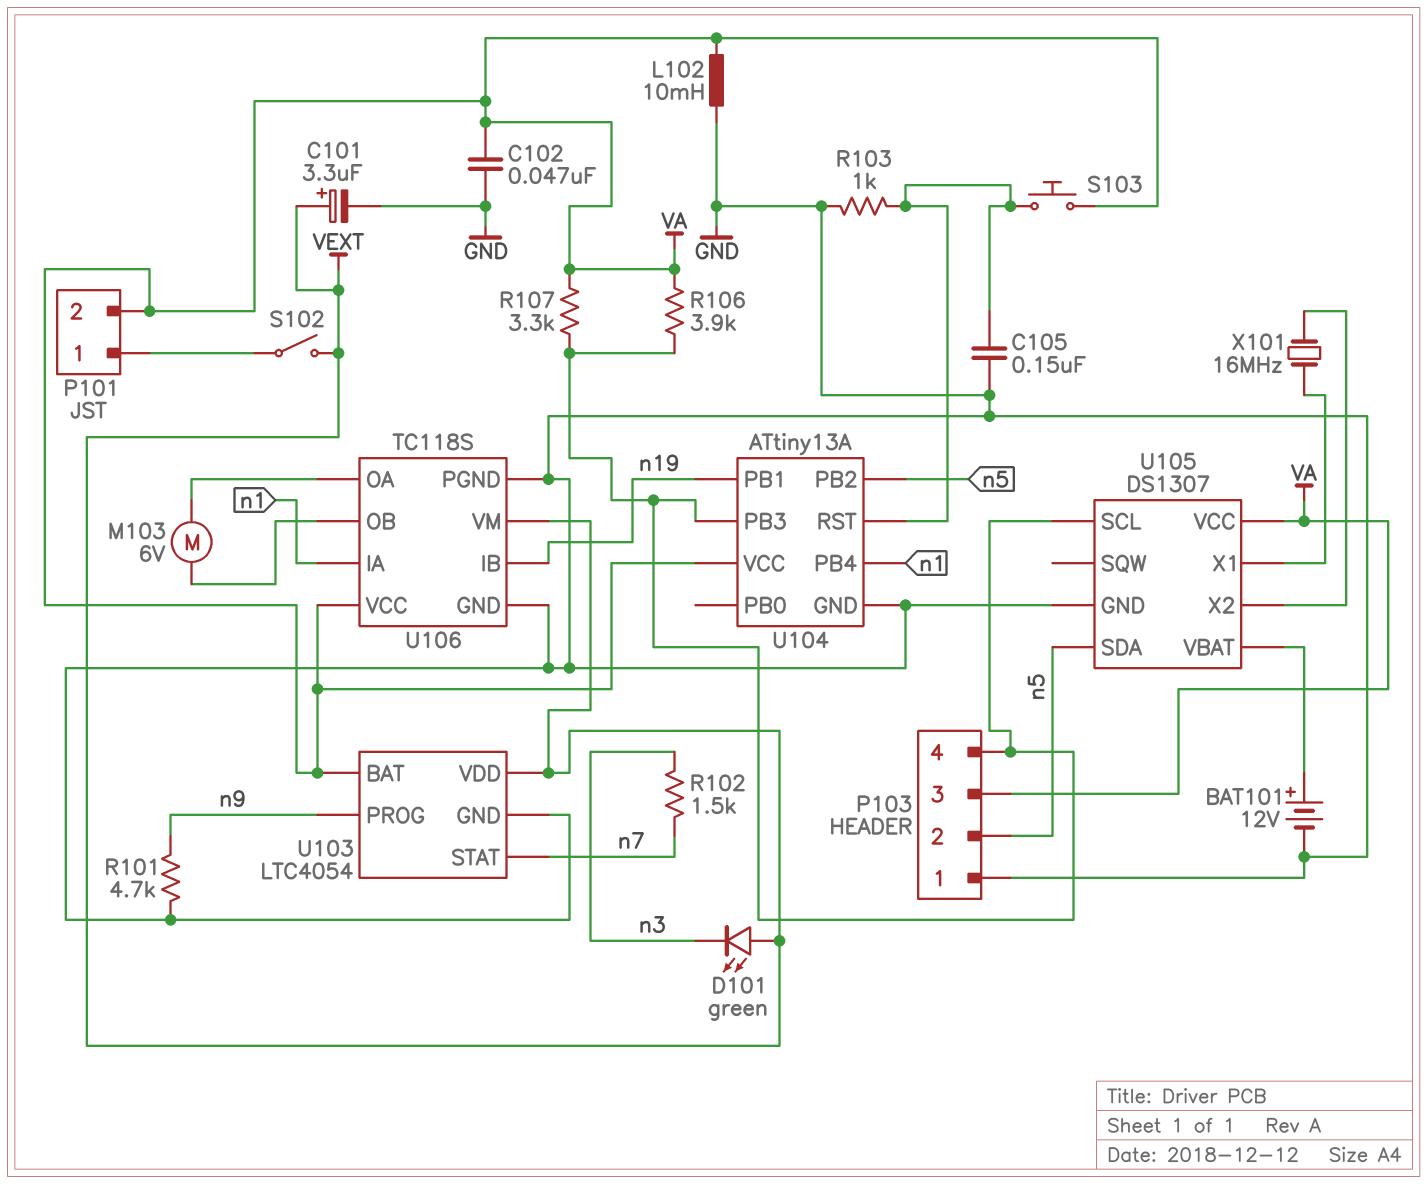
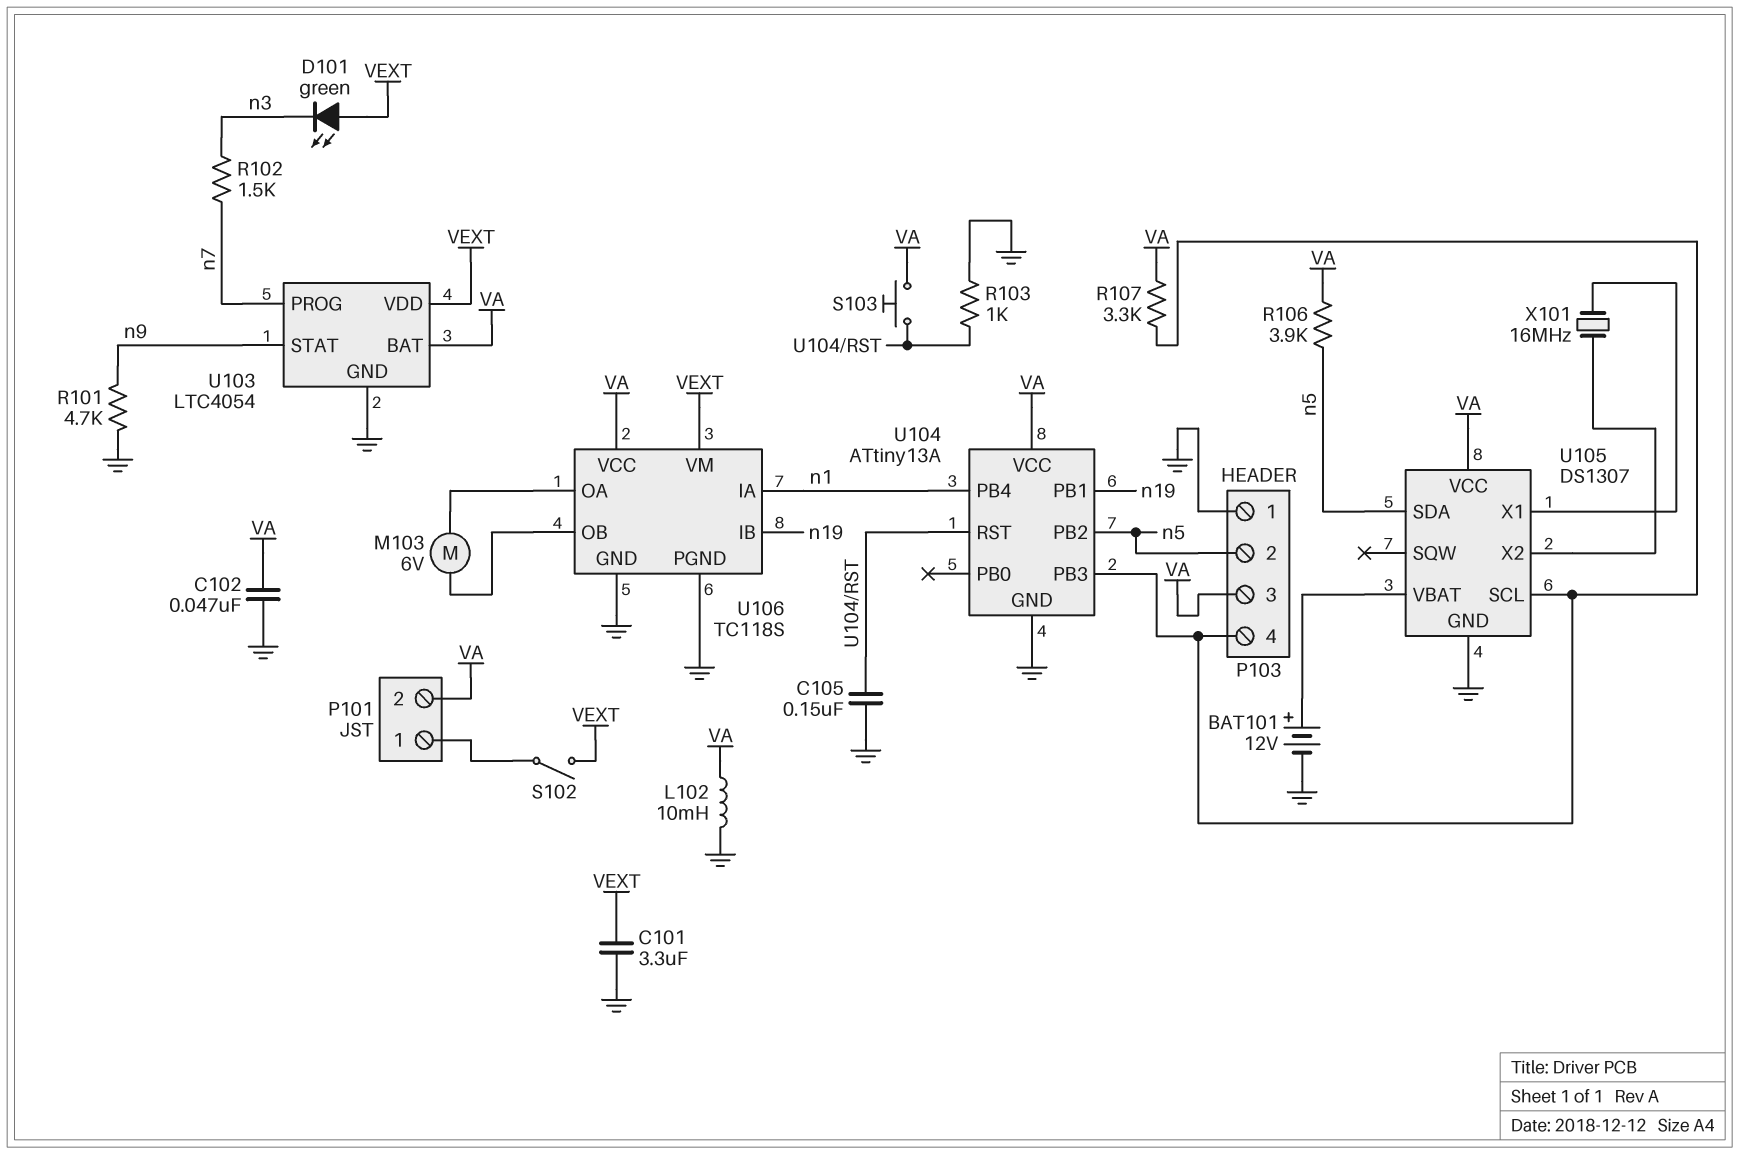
C101: 3.3uF (plus VEXT, minus GND) -> 3.3uF (GND, VEXT)
R106: 3.9k (P103/4, VA) -> 3.9k (VA, n5)
U103 pin PROG: n9 -> n7
U103 pin STAT: n7 -> n9

